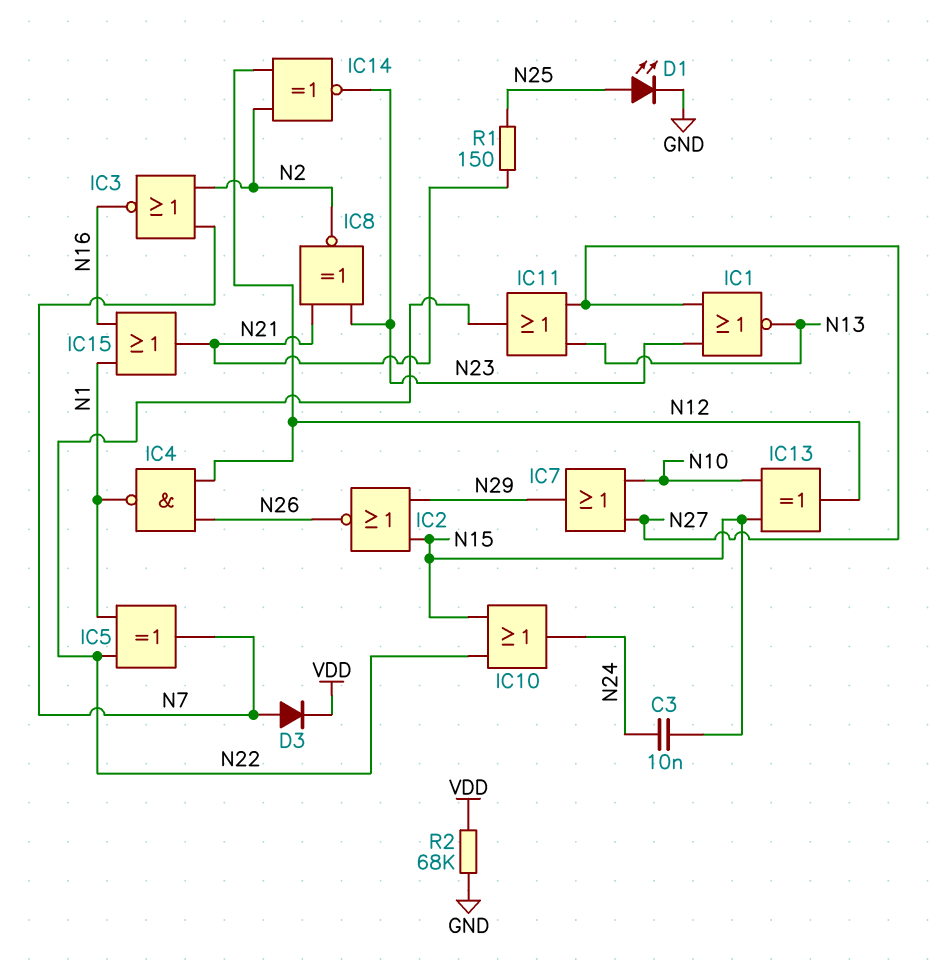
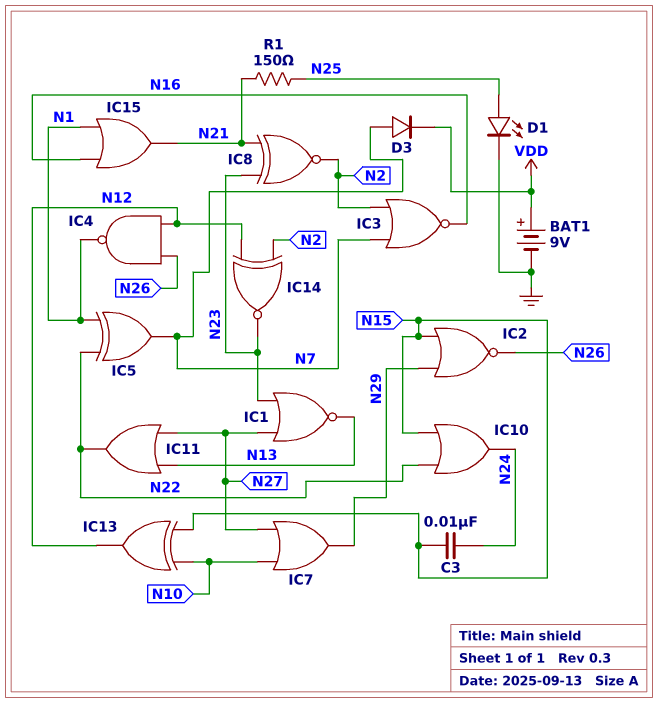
BAT1: none -> 9V (plus VDD, minus GND)
R2: 68k (GND, VDD) -> none

